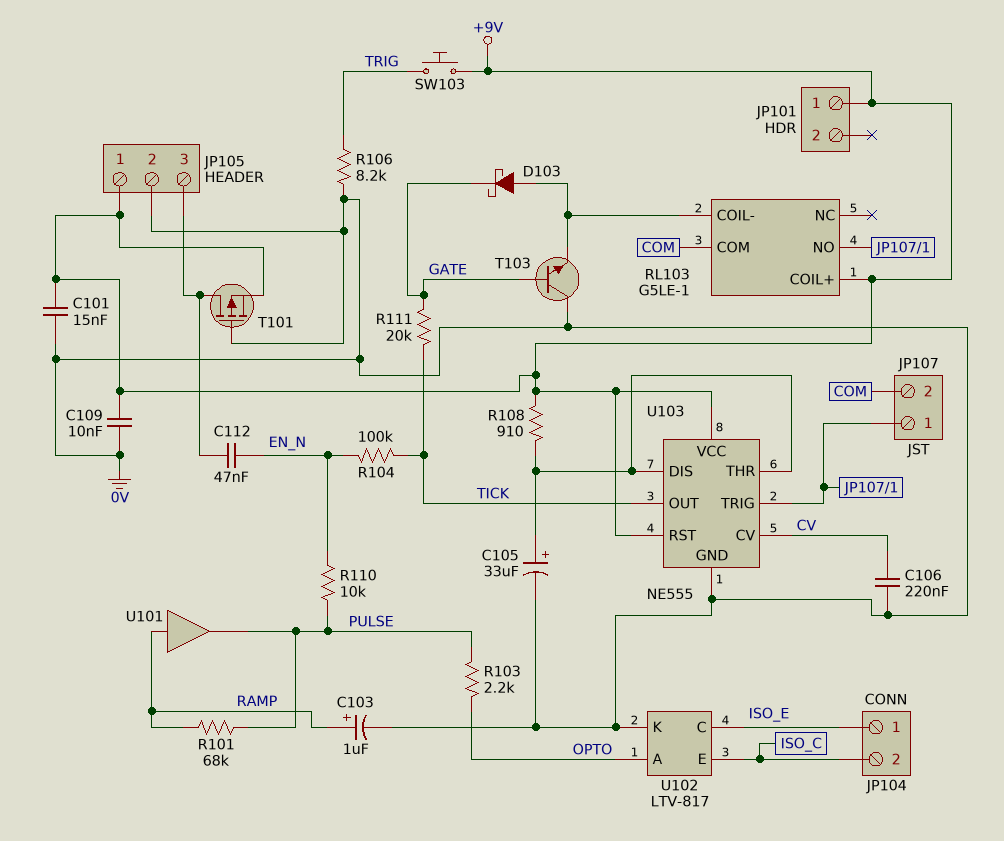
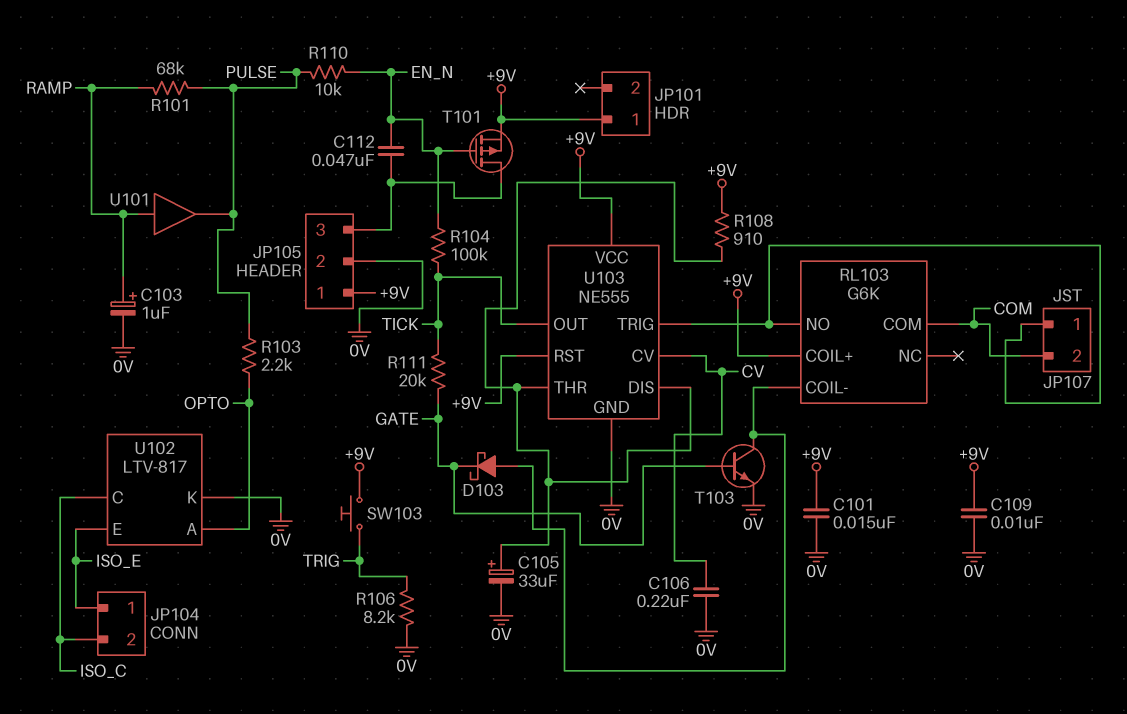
RL103: G5LE-1 -> G6K
T101: PMOS (G 0V, D JP105/3, S +9V) -> PMOS (G EN_N, D JP105/3, S +9V)
T103: NPN (B GATE, C 0V, E RL103/COIL-) -> NPN (B GATE, C RL103/COIL-, E 0V)
U102 pin C: ISO_E -> ISO_C
U102 pin E: ISO_C -> ISO_E

